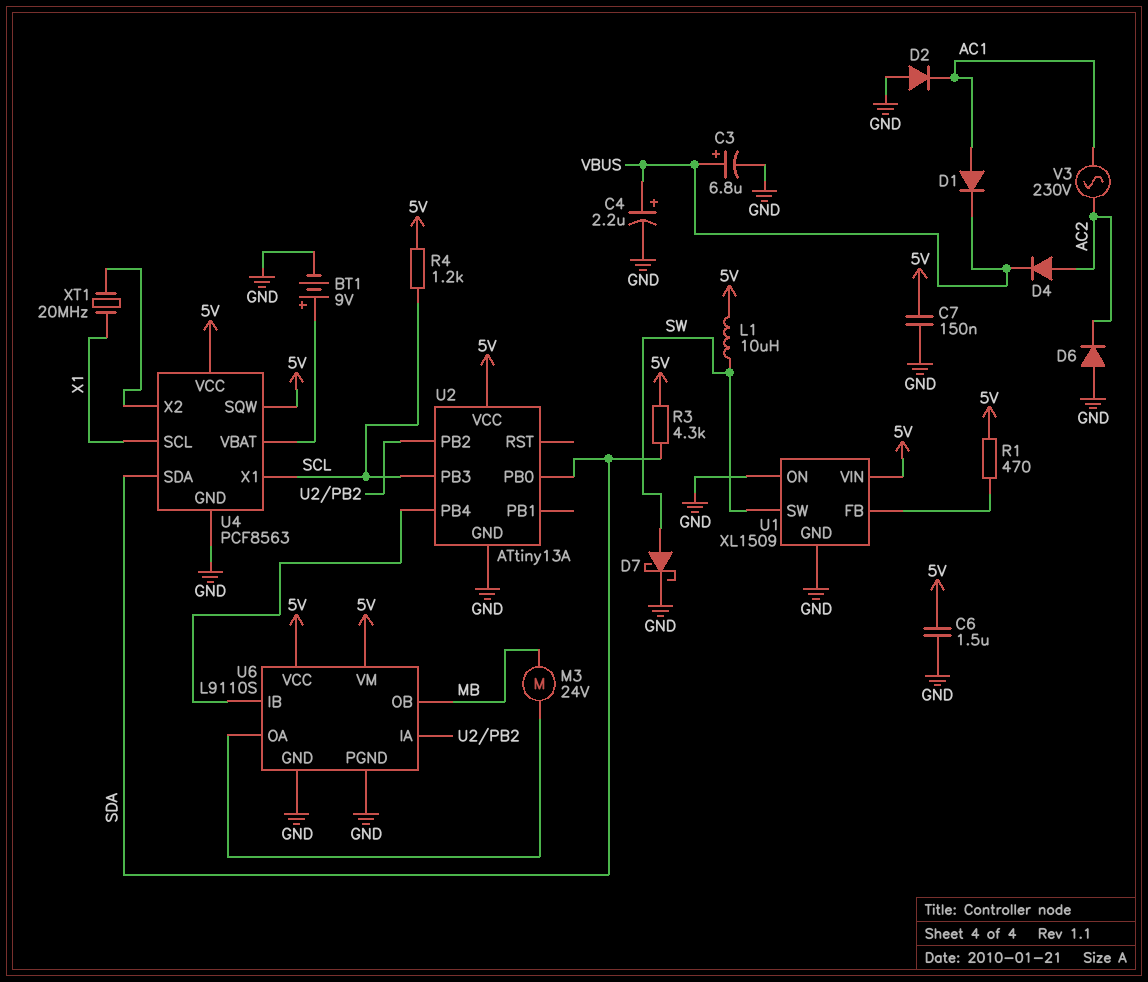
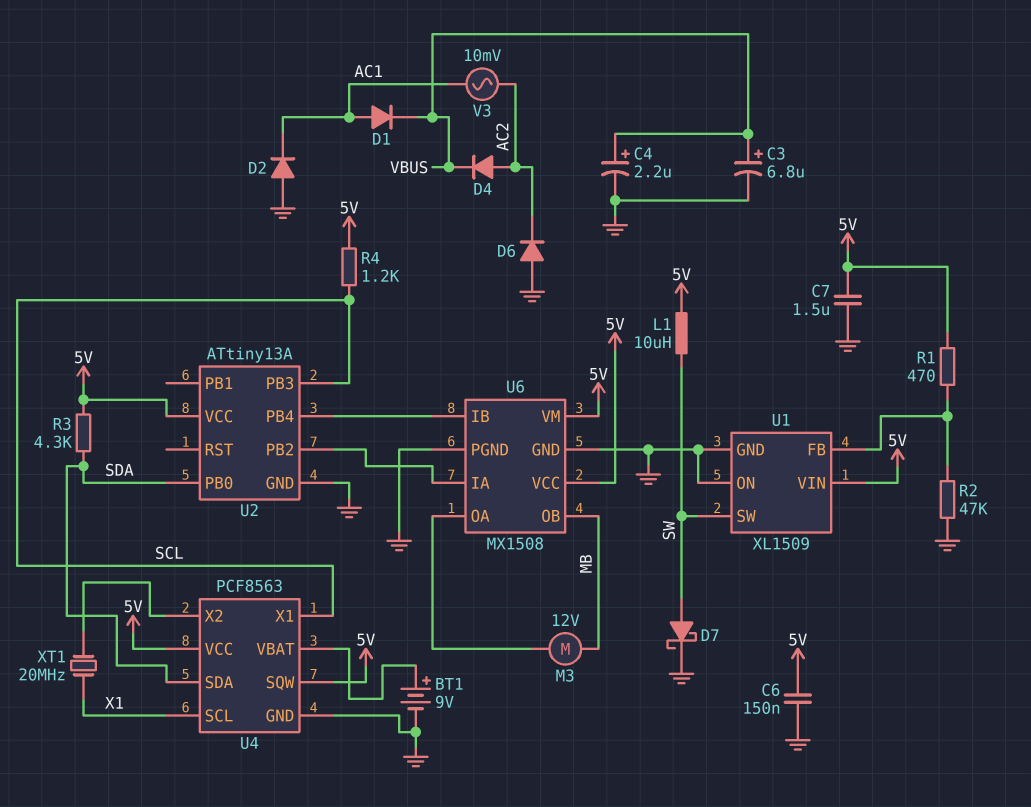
C6: 1.5uF (5V, GND) -> 150nF (5V, GND)
C7: 150nF (5V, GND) -> 1.5uF (5V, GND)
M3: motor 24V (MB, U6/OA) -> motor 12V (MB, U6/OA)
R2: none -> 47k (GND, U1/FB)
U6: L9110S -> MX1508
V3: AC 230V (AC1, AC2) -> AC 10mV (AC1, AC2)

